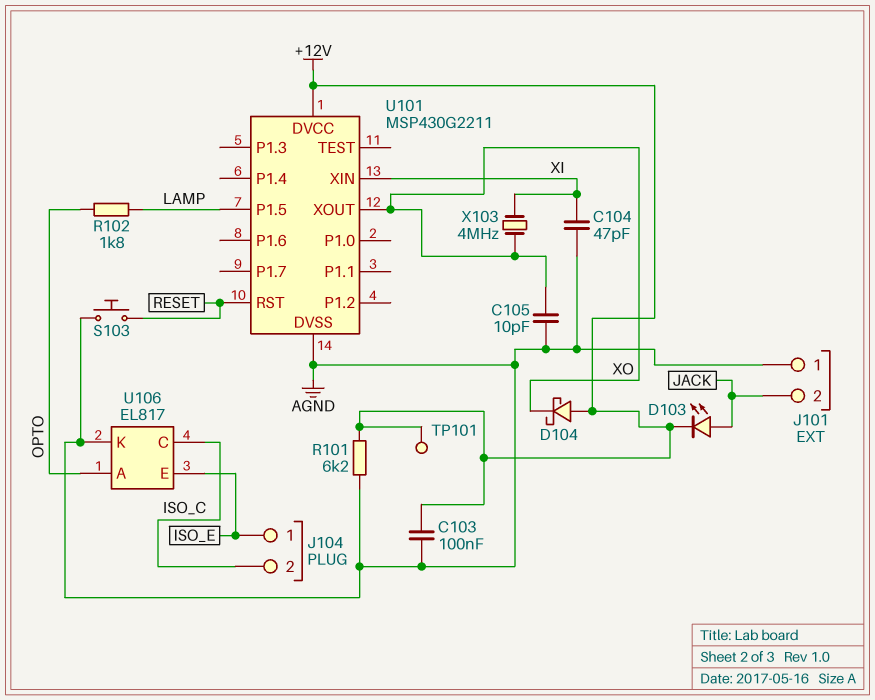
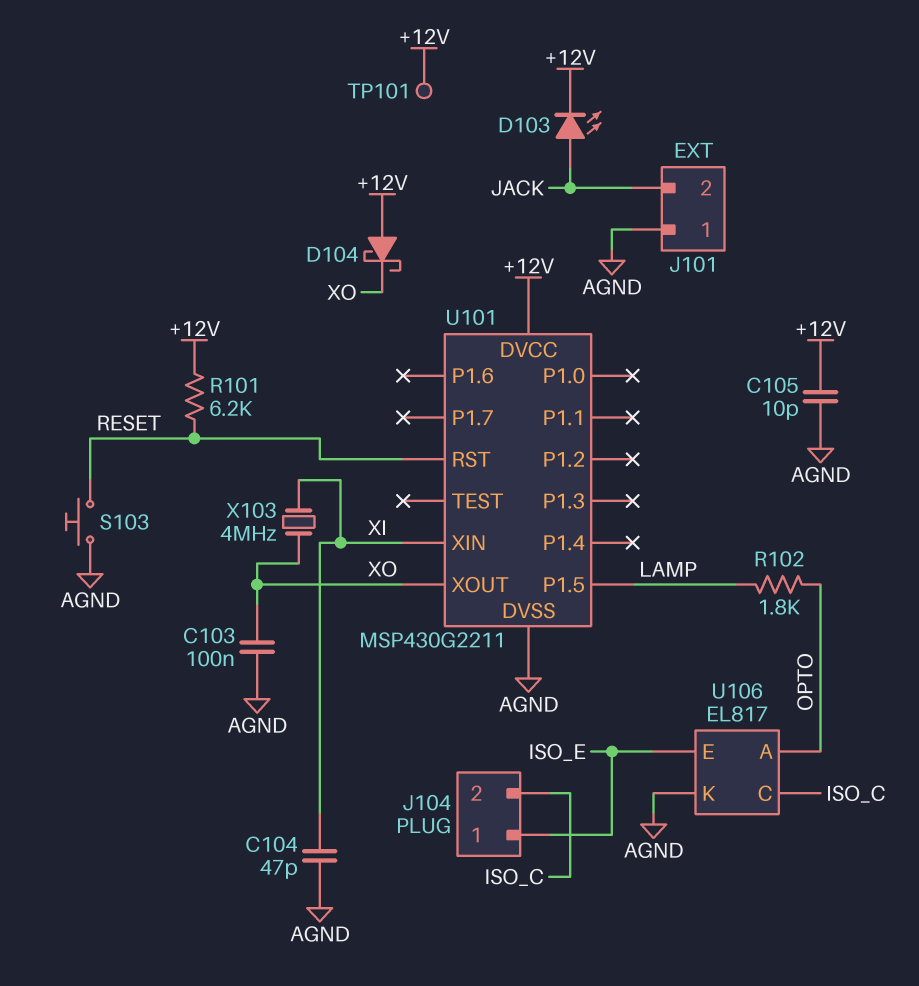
C103: 100nF (+12V, AGND) -> 100nF (AGND, XO)
C105: 10pF (AGND, XO) -> 10pF (+12V, AGND)
R101: 6.2k (+12V, AGND) -> 6.2k (+12V, RESET)

